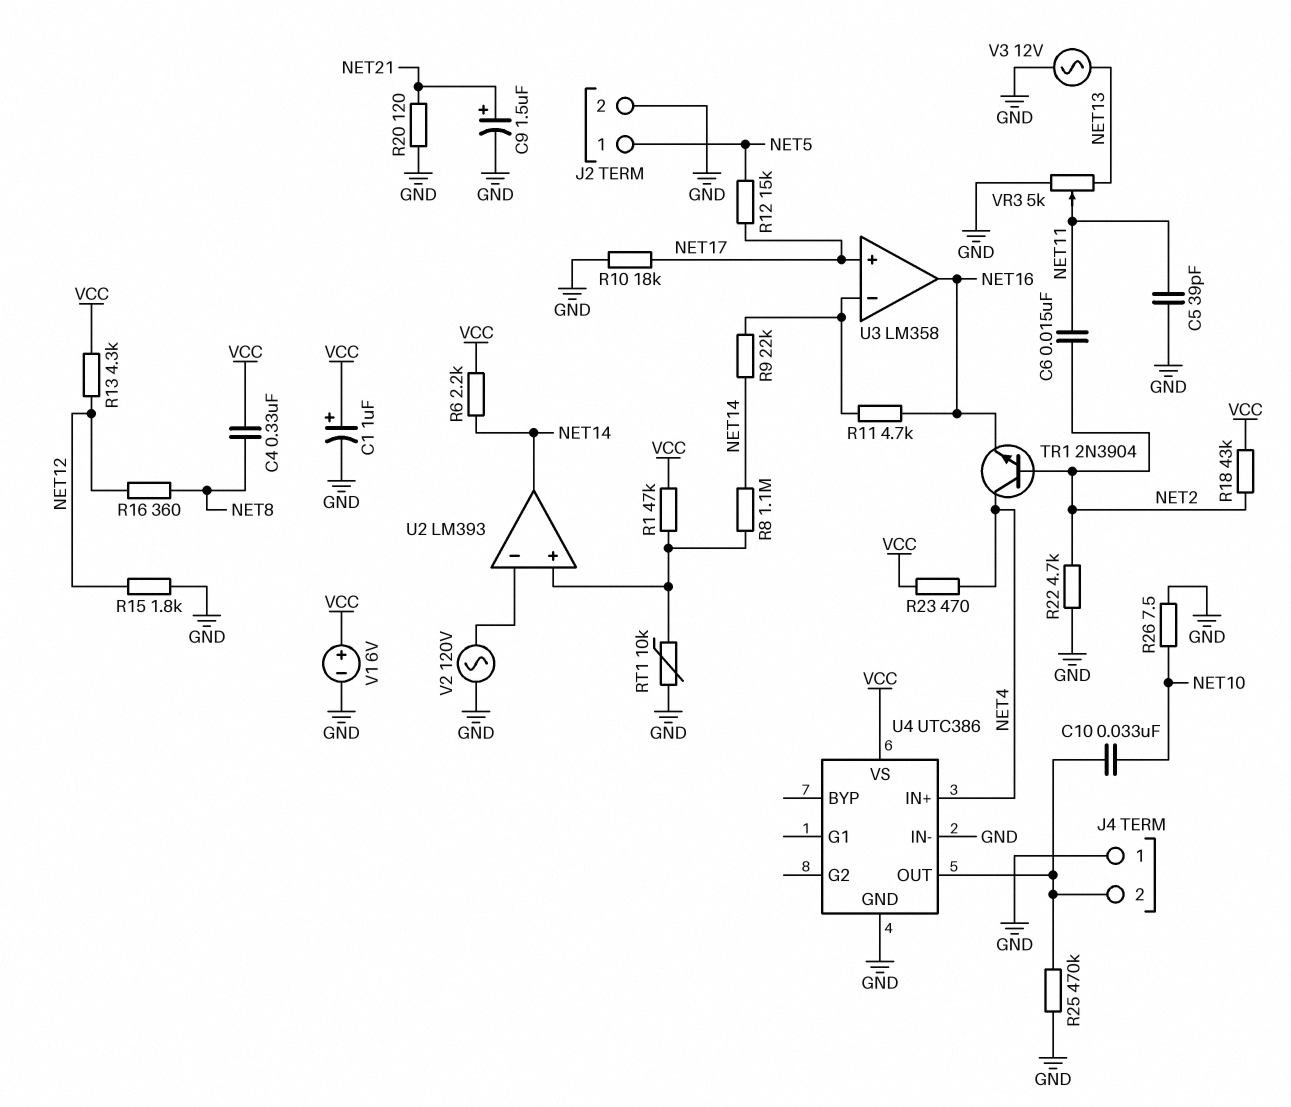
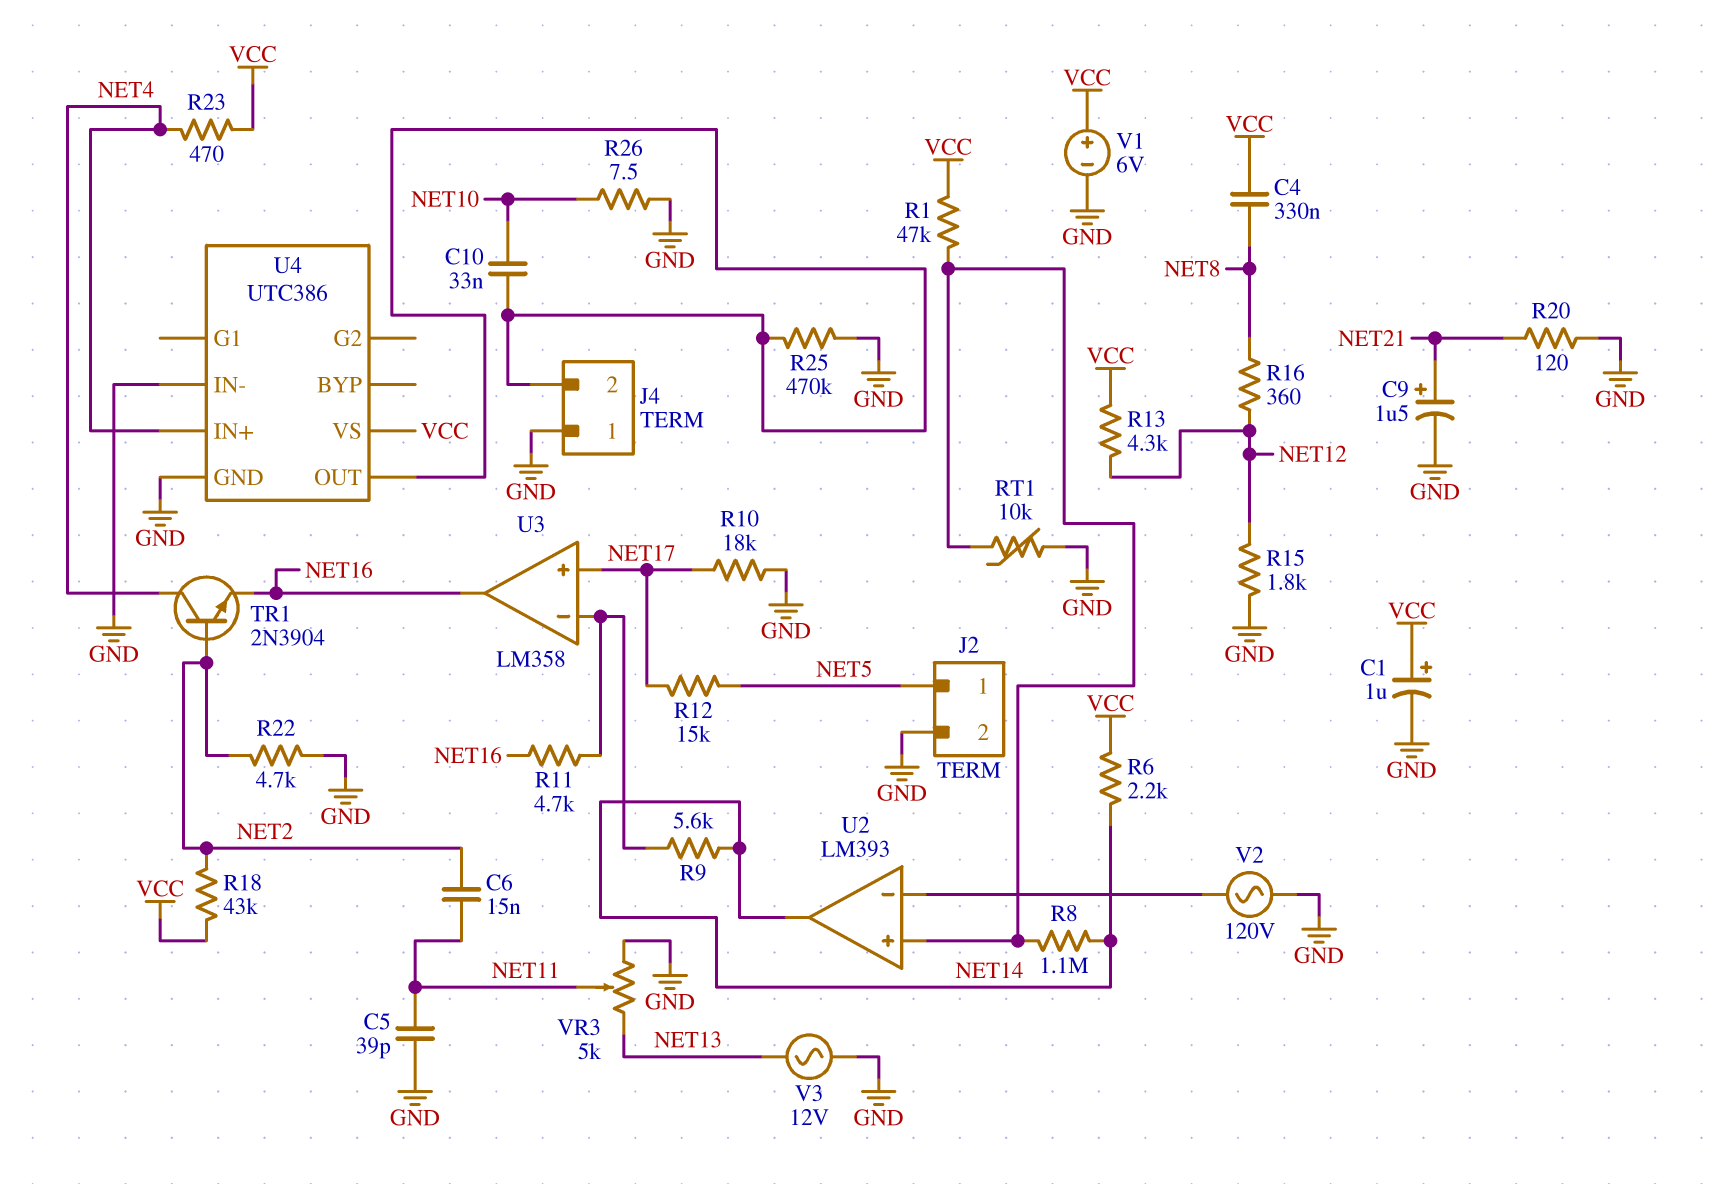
R9: 22k (NET14, U3/in-) -> 5.6k (NET14, U3/in-)

